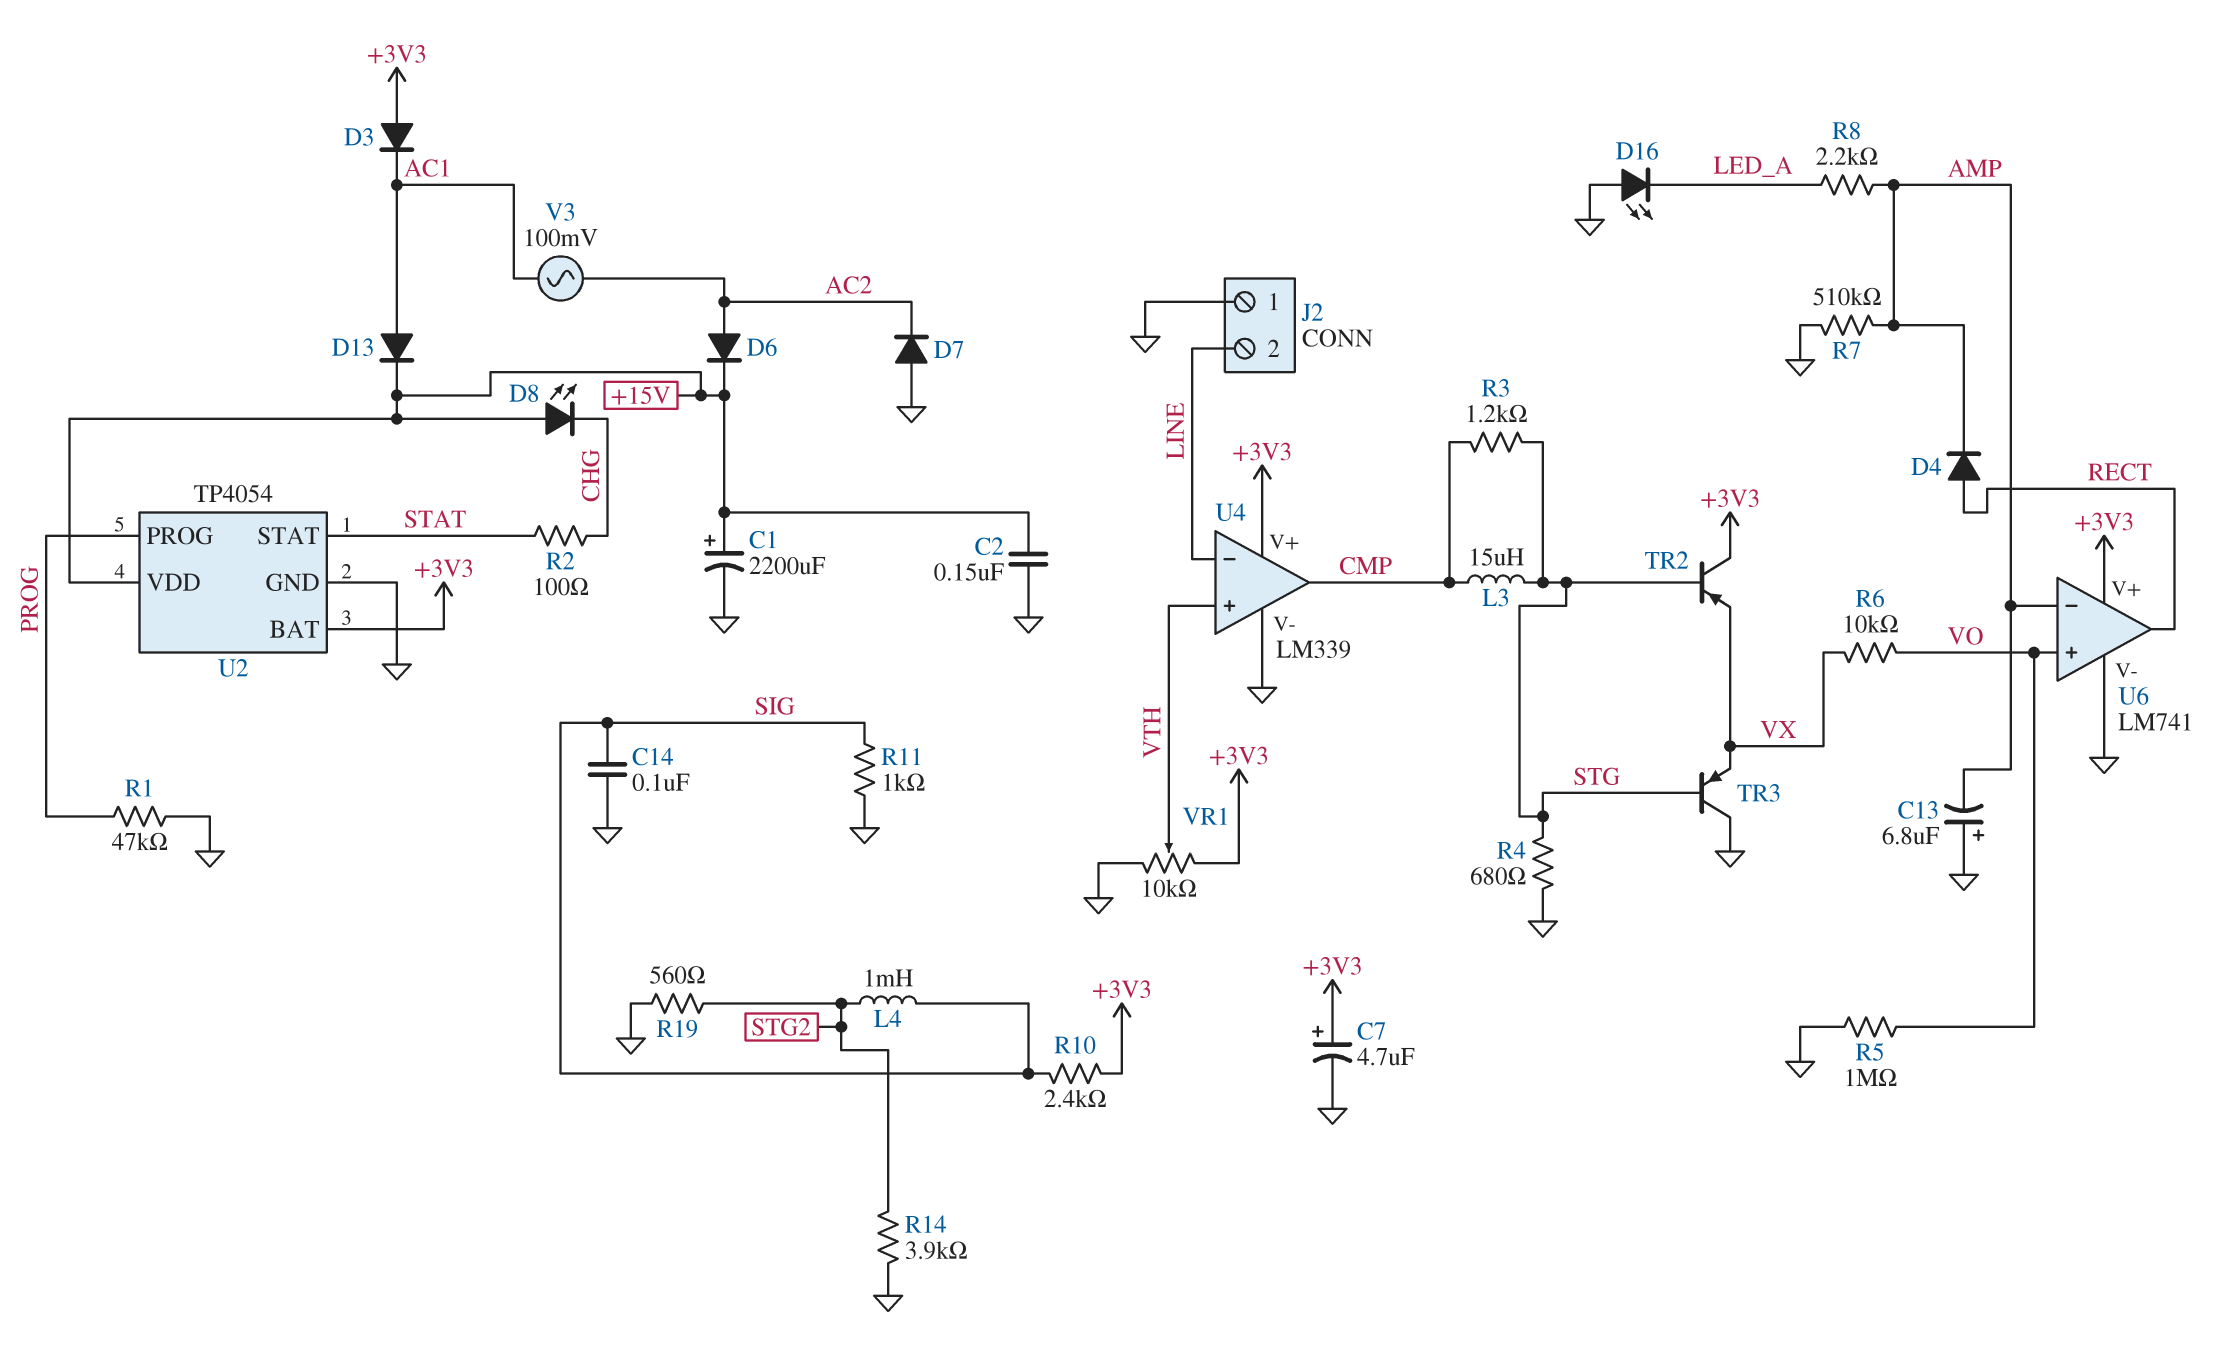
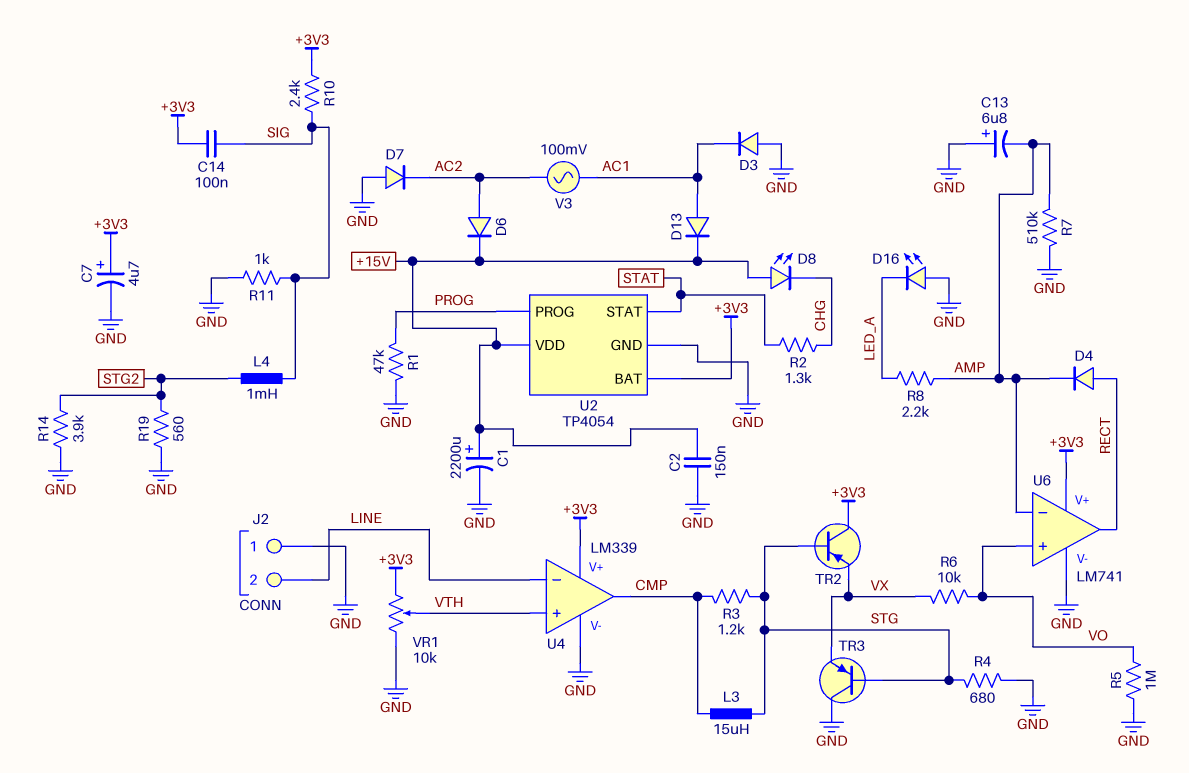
C14: 100nF (GND, SIG) -> 100nF (+3V3, SIG)
D3: diode (A +3V3, K AC1) -> diode (A GND, K AC1)
R2: 100 (CHG, STAT) -> 1.3k (CHG, STAT)

